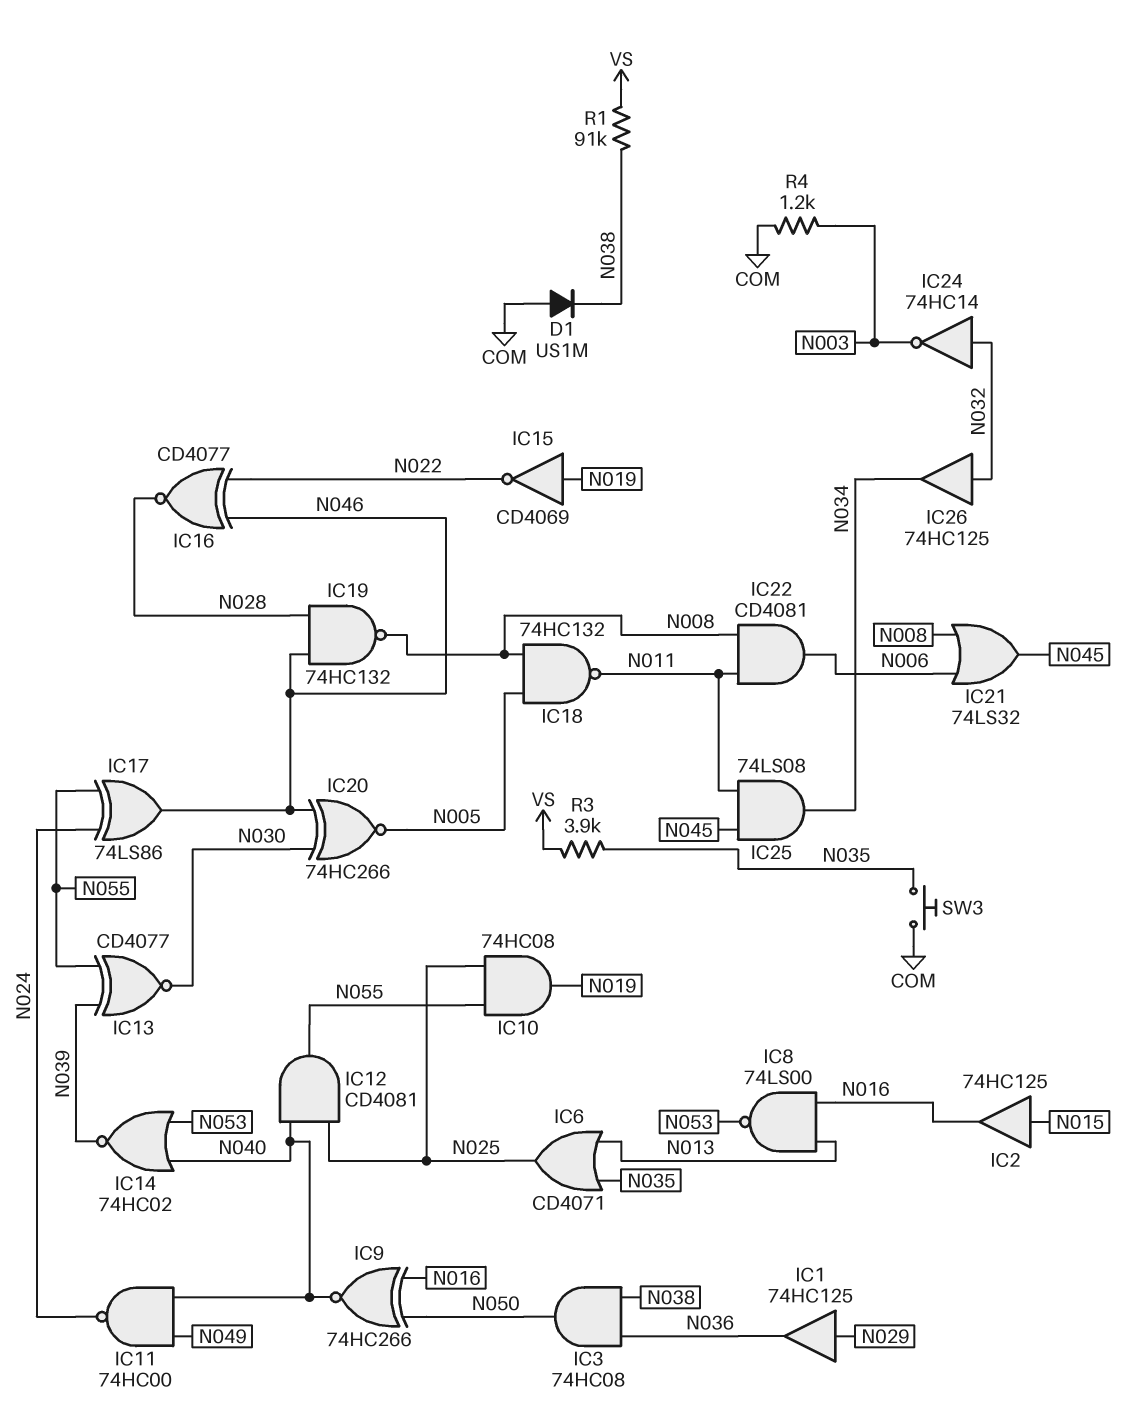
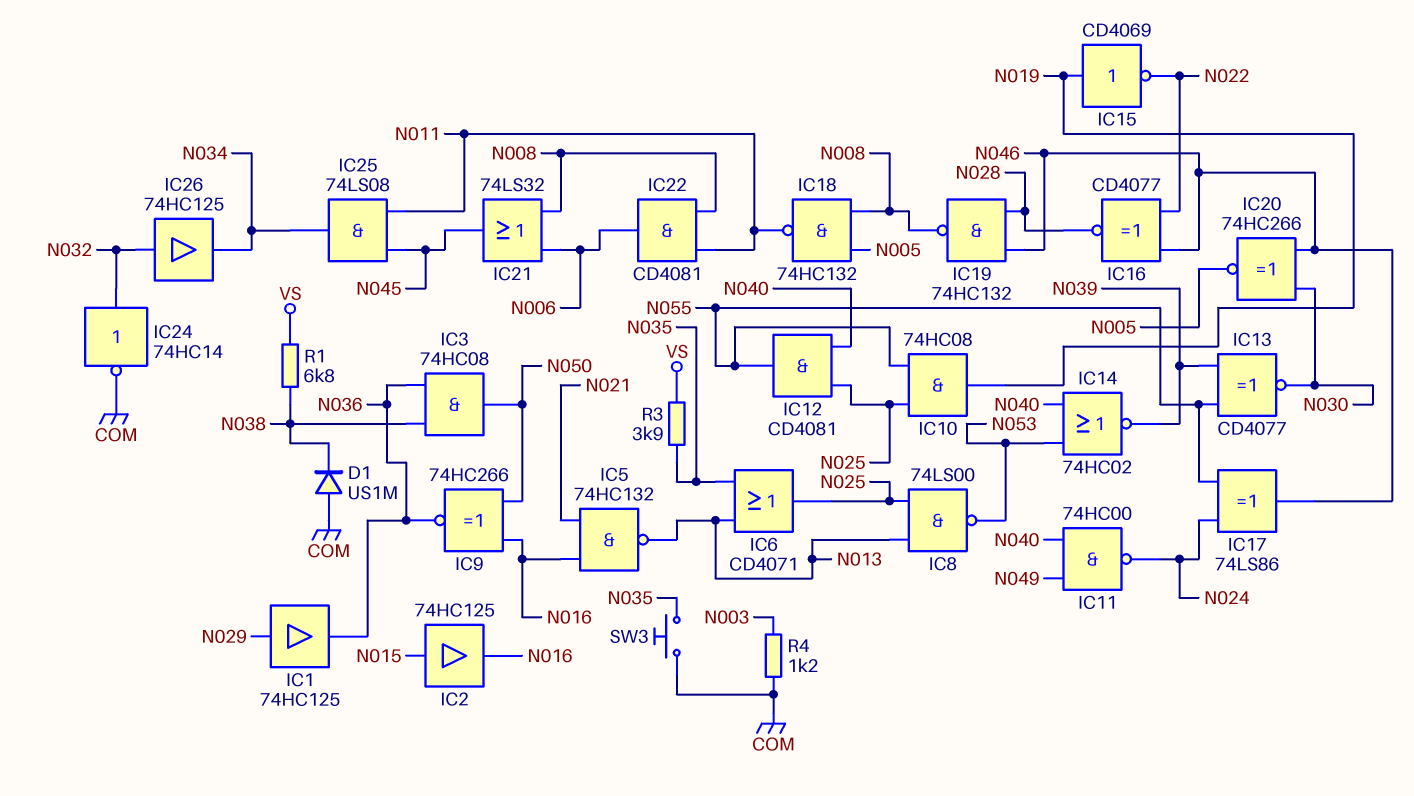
IC5: none -> NAND 74HC132 (in N016, in N021, out N013)
IC8: NAND 74LS00 (in N013, in N016, out N053) -> NAND 74LS00 (in N013, in N025, out N053)
IC9: XNOR 74HC266 (in N016, in N050, out N040) -> XNOR 74HC266 (in N016, in N050, out N036)
IC24: NOT 74HC14 (in N032, out N003) -> NOT 74HC14 (in N032, out COM)
R1: 91k (N038, VS) -> 6.8k (N038, VS)

